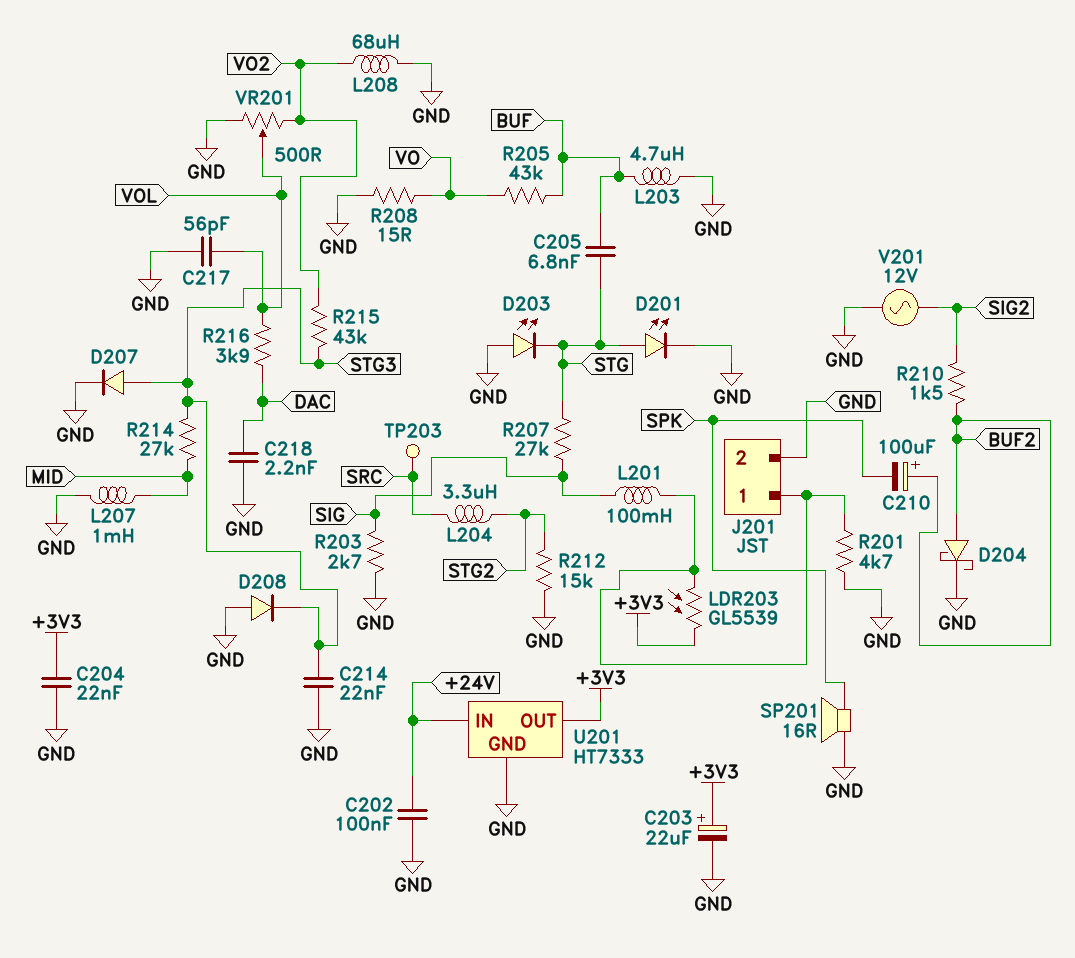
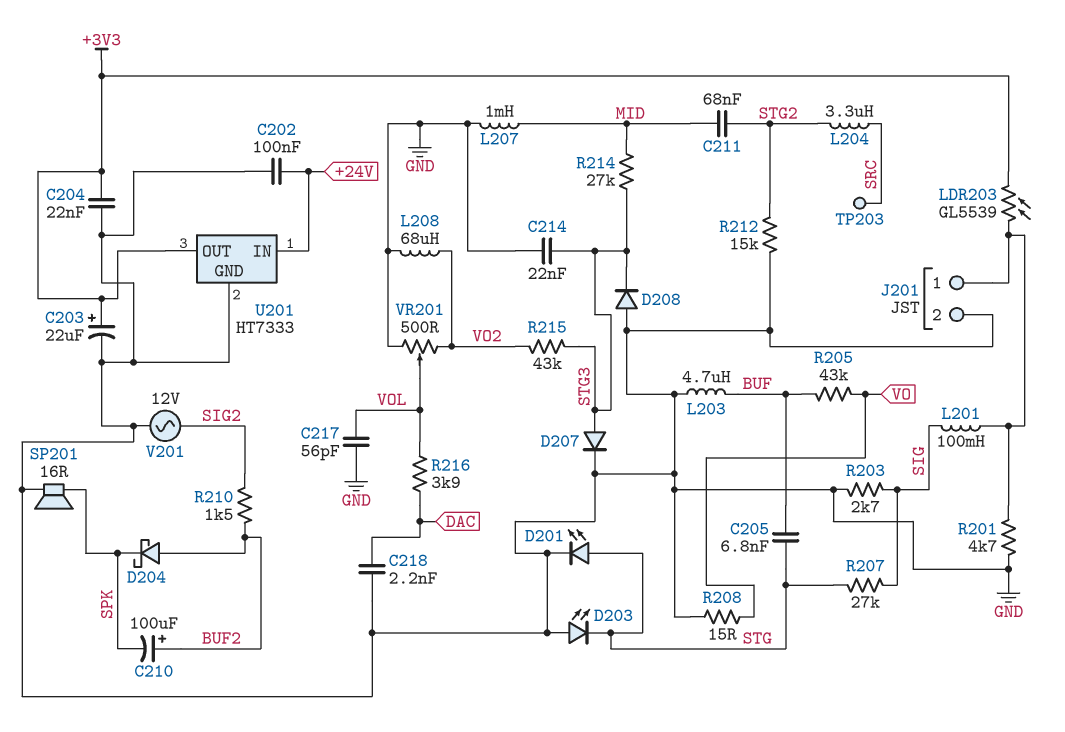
C211: none -> 68nF (MID, STG2)
D204: schottky (A BUF2, K GND) -> schottky (A BUF2, K SPK)

